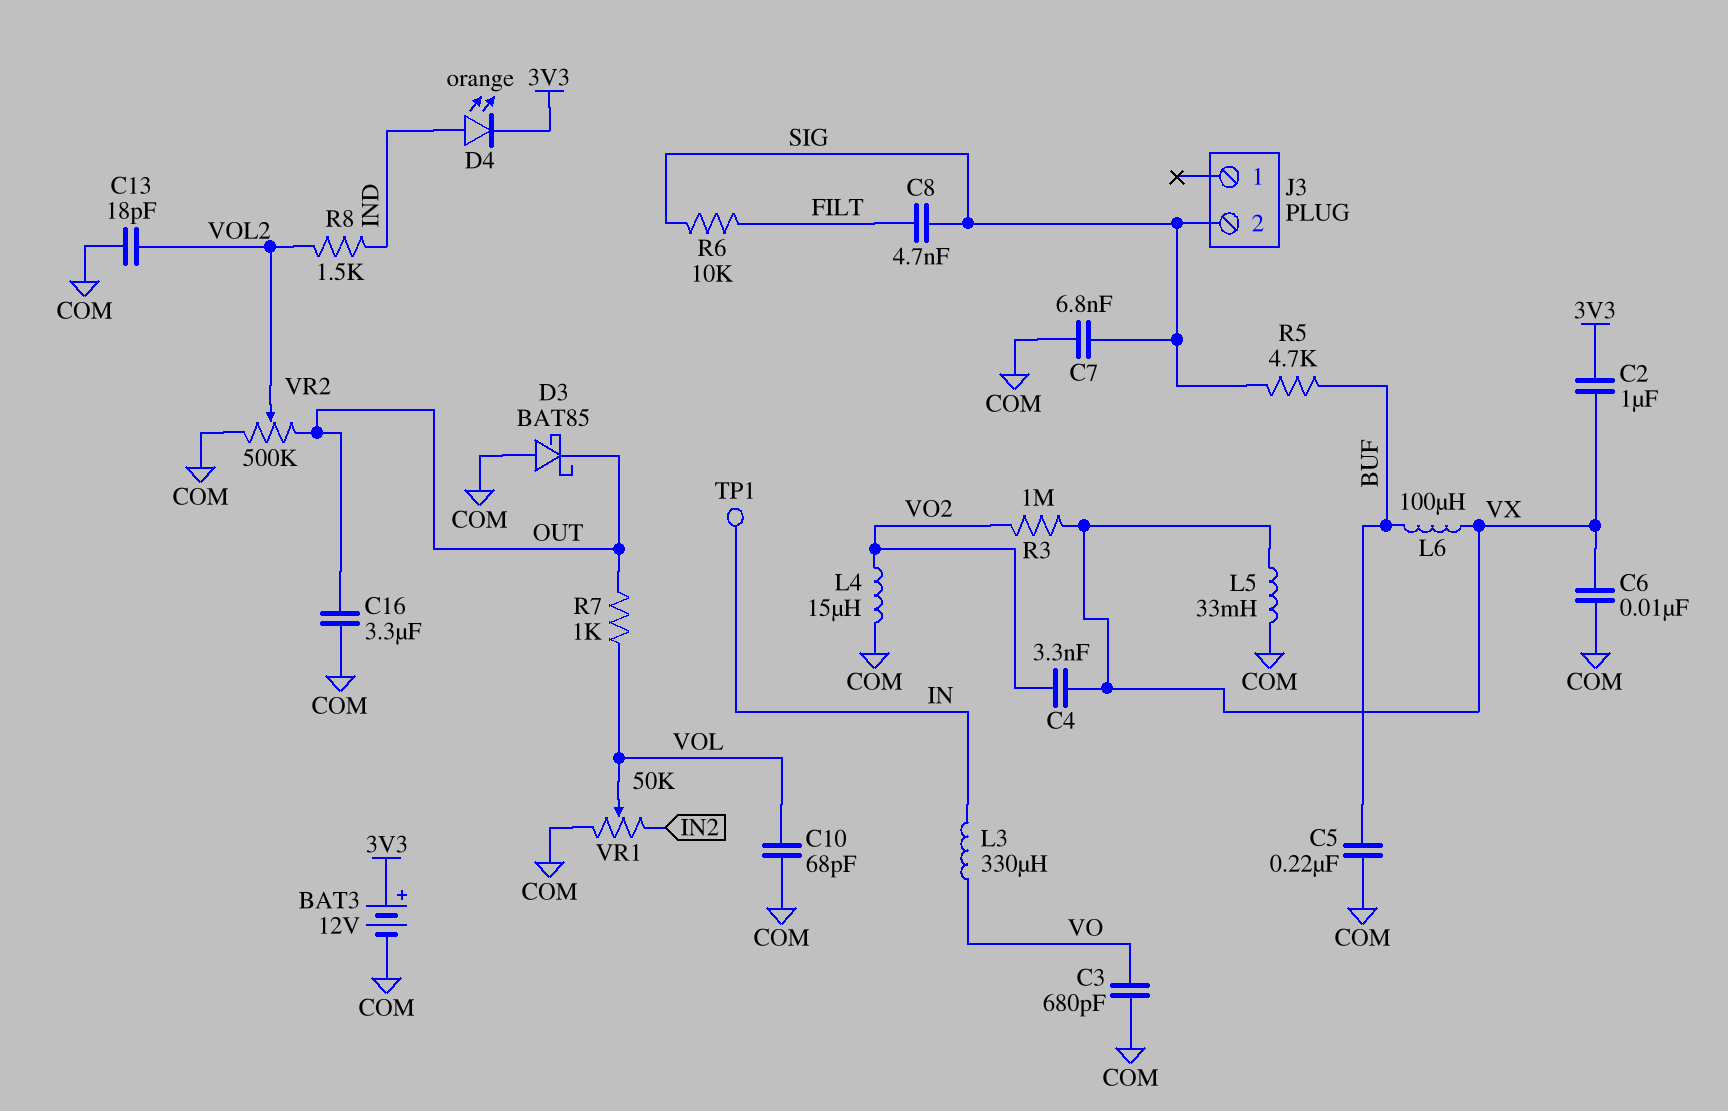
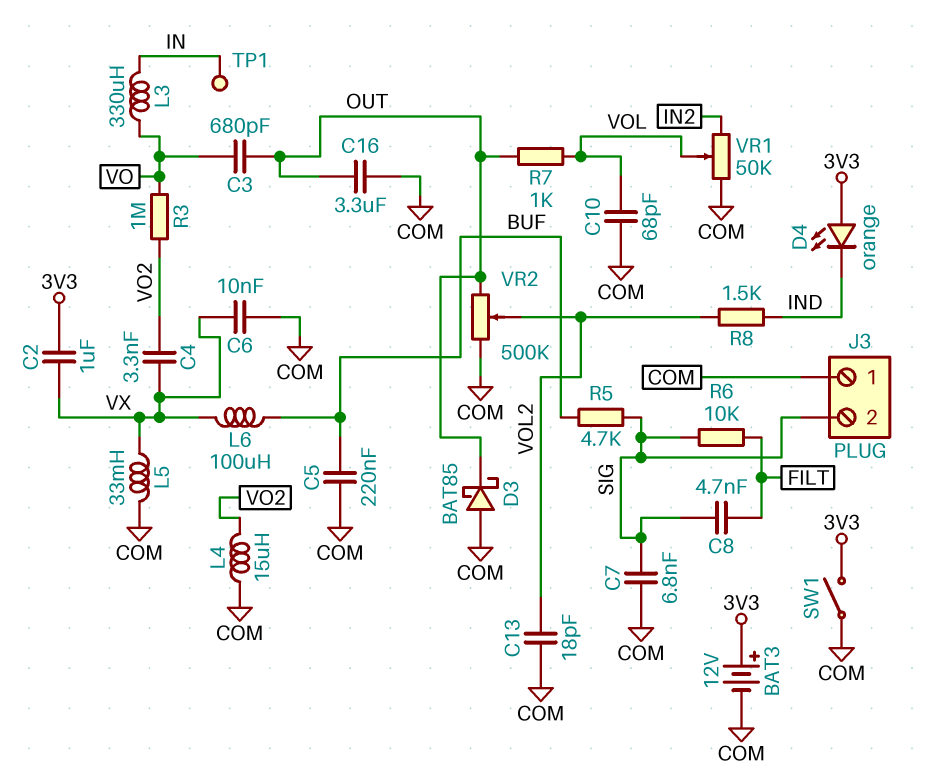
C3: 680pF (COM, VO) -> 680pF (OUT, VO)
D4: LED orange (A IND, K 3V3) -> LED orange (A 3V3, K IND)
J3 pin 1: none -> COM
R3: 1M (VO2, VX) -> 1M (VO, VO2)
SW1: none -> switch (3V3, COM)

